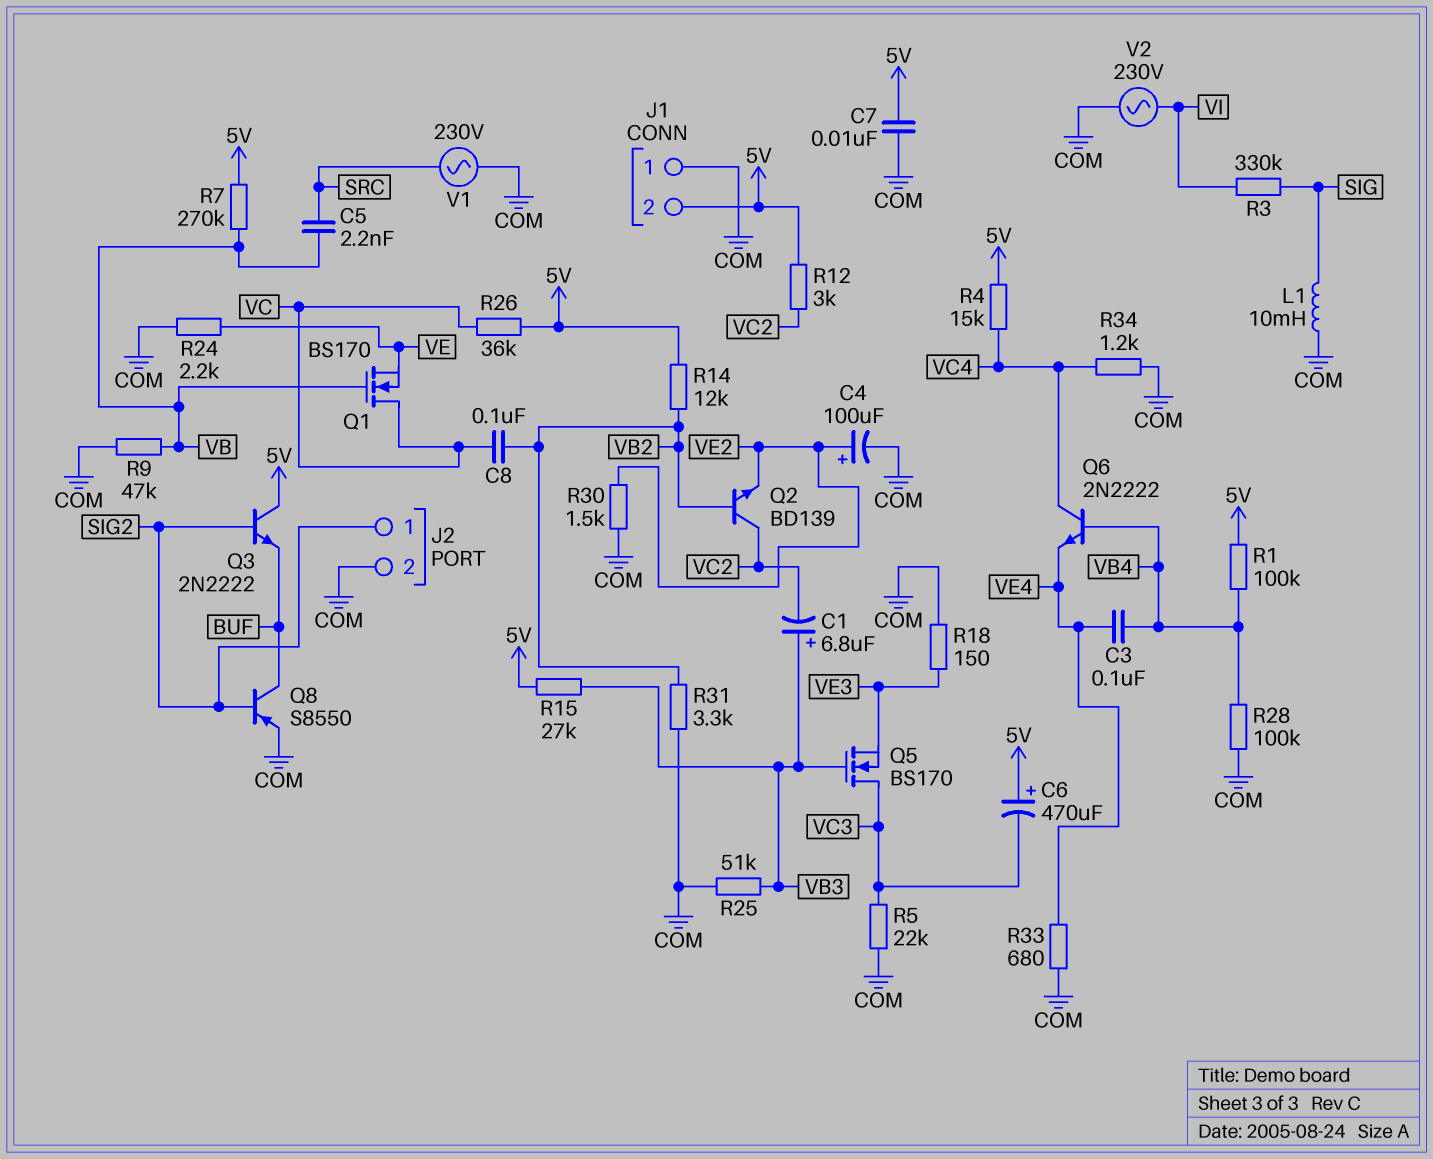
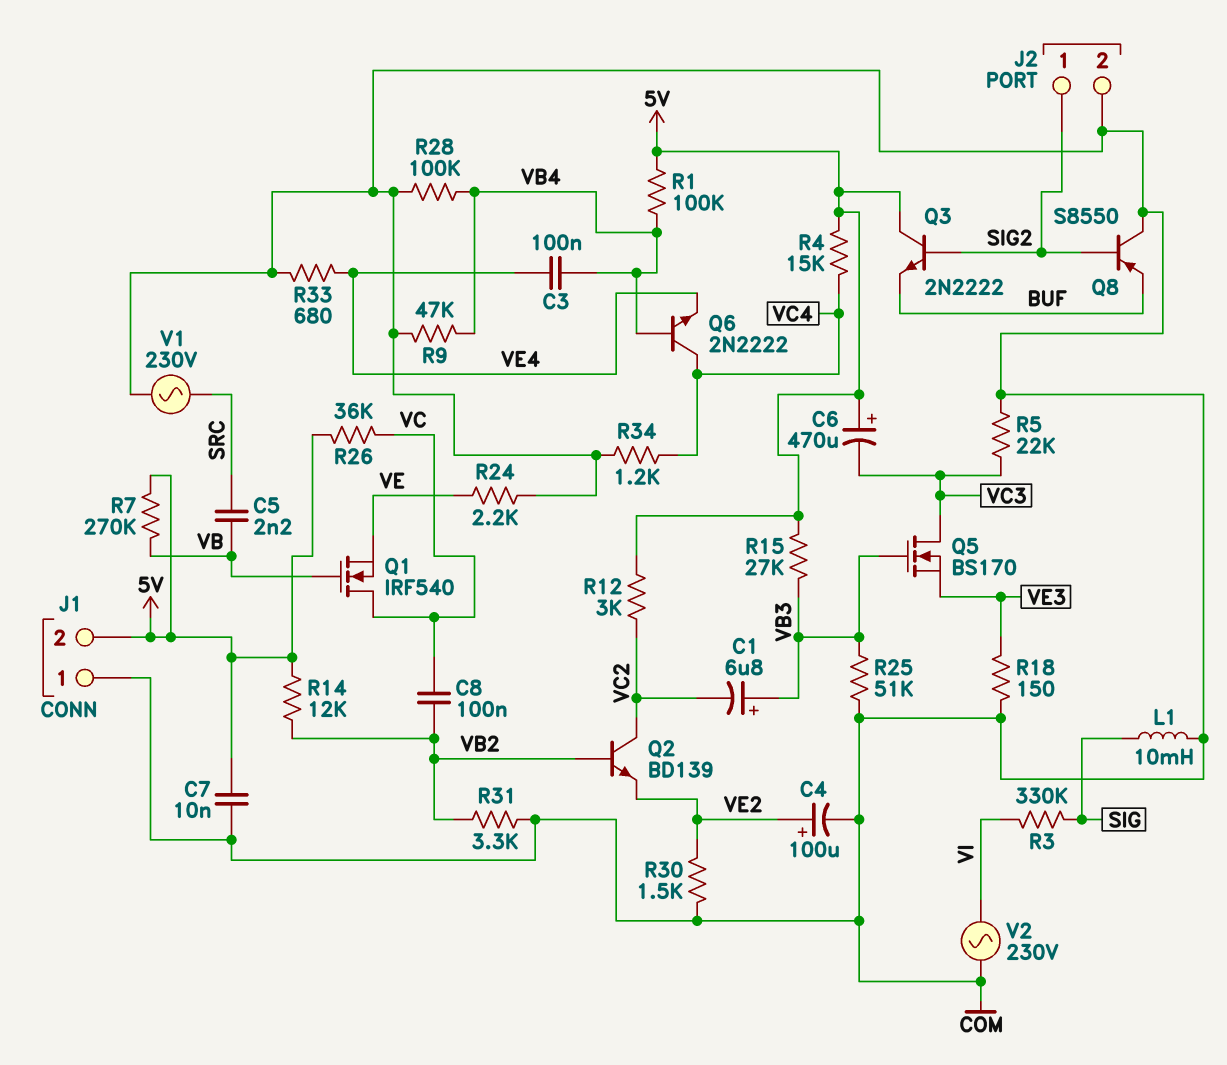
Q1: NMOS BS170 (G VB, D VC, S VE) -> NMOS IRF540 (G VB, D VC, S VE)
Q8: PNP S8550 (B SIG2, C BUF, E COM) -> PNP S8550 (B SIG2, C COM, E BUF)
R9: 47k (COM, VB) -> 47k (COM, VB4)

